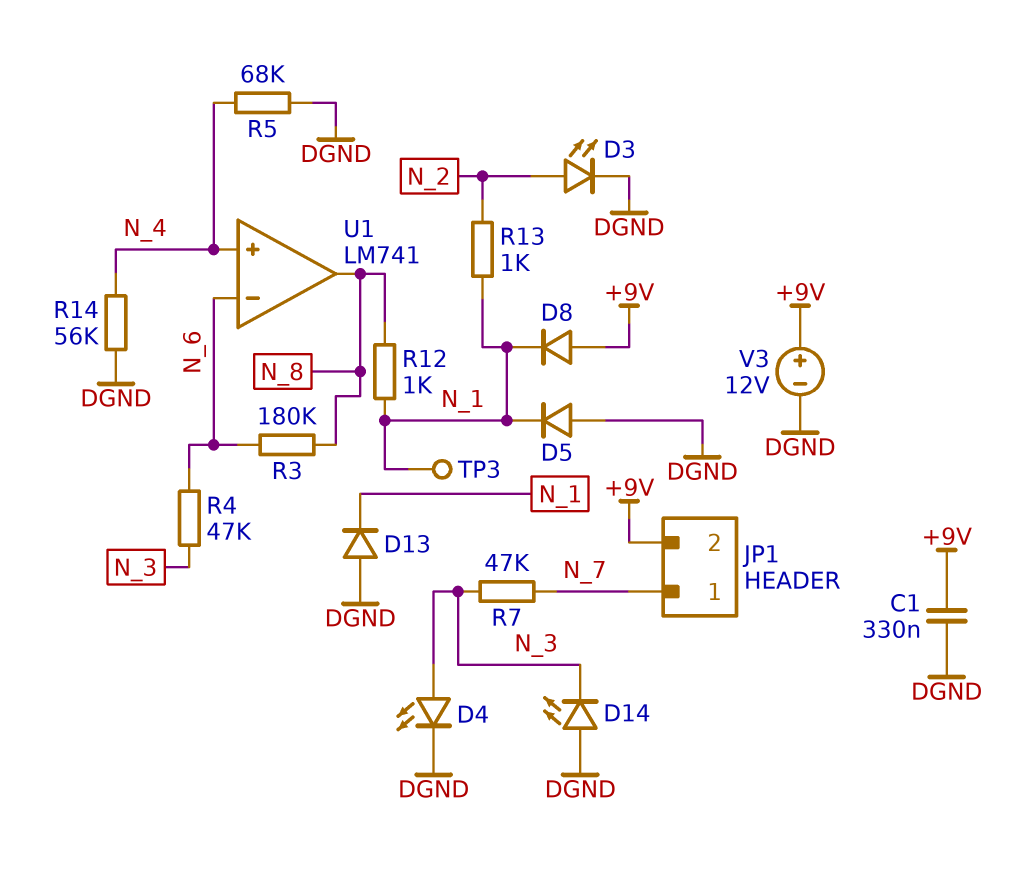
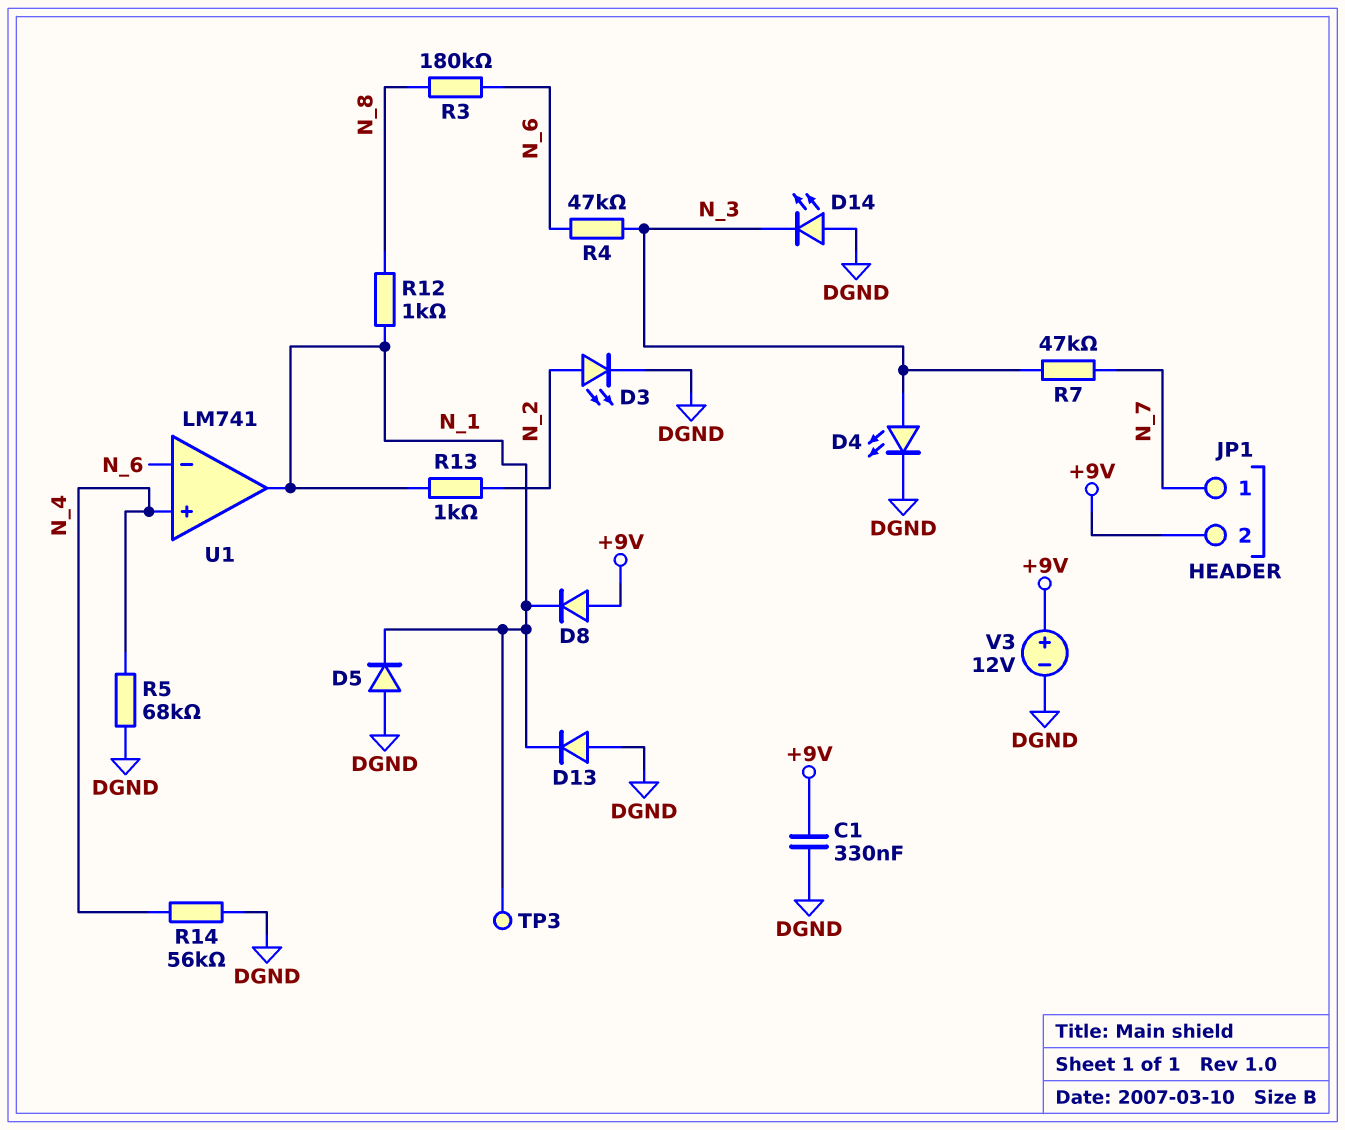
U1 pin out: N_8 -> N_1

